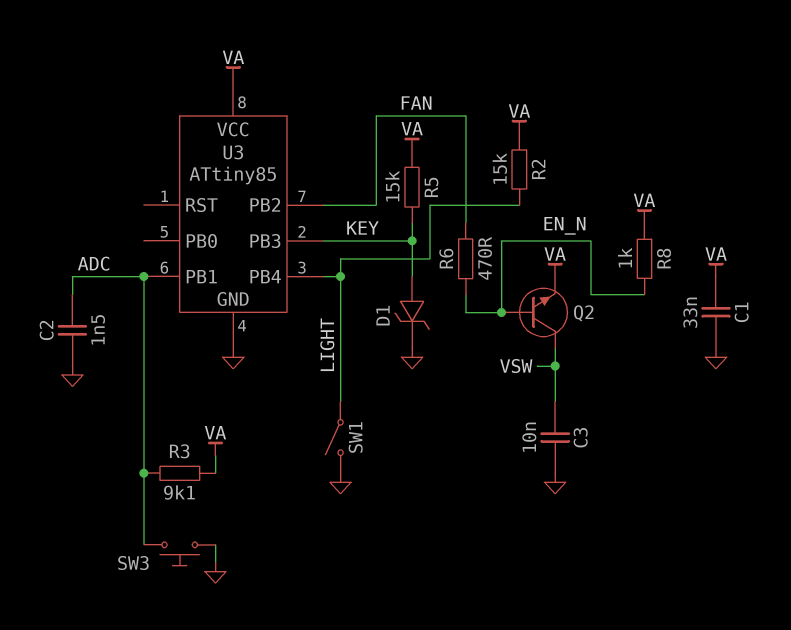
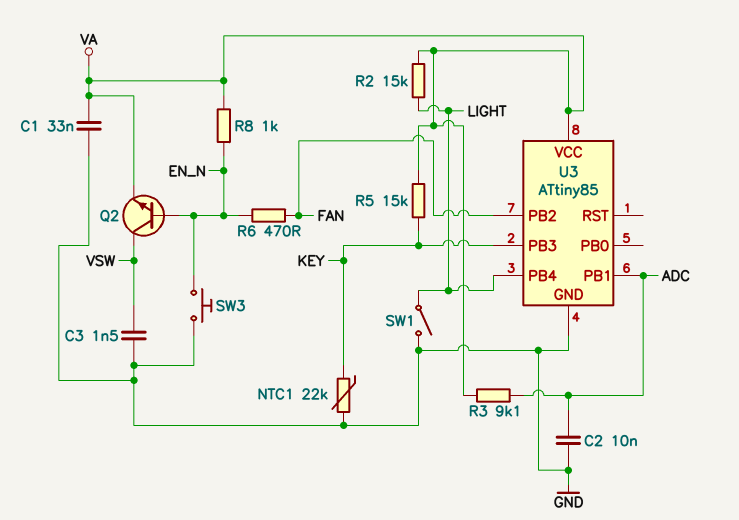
C2: 1.5nF (ADC, GND) -> 10nF (ADC, GND)
C3: 10nF (GND, VSW) -> 1.5nF (GND, VSW)
D1: zener (A KEY, K GND) -> none
NTC1: none -> 22k (GND, KEY)
SW3: button (ADC, GND) -> button (EN_N, GND)

